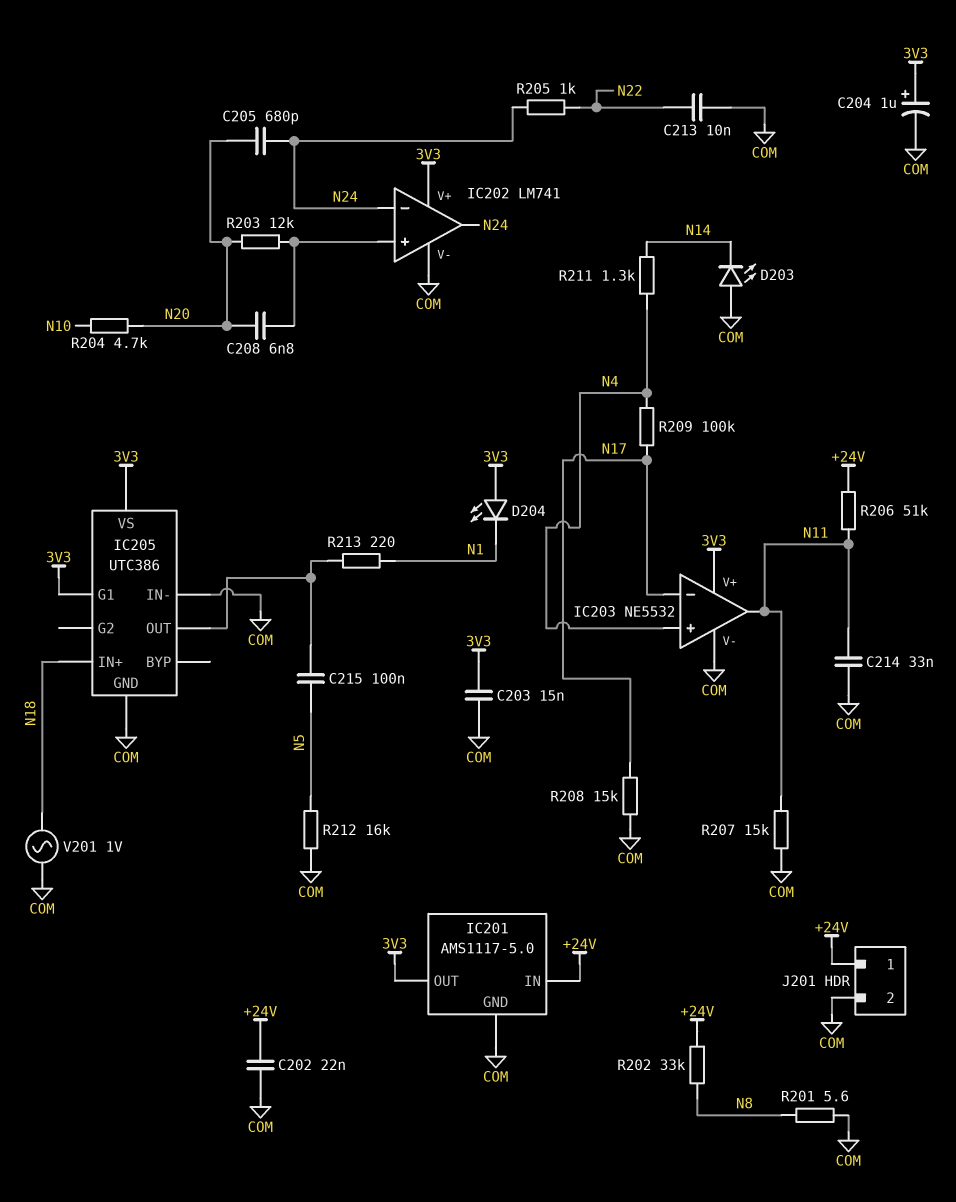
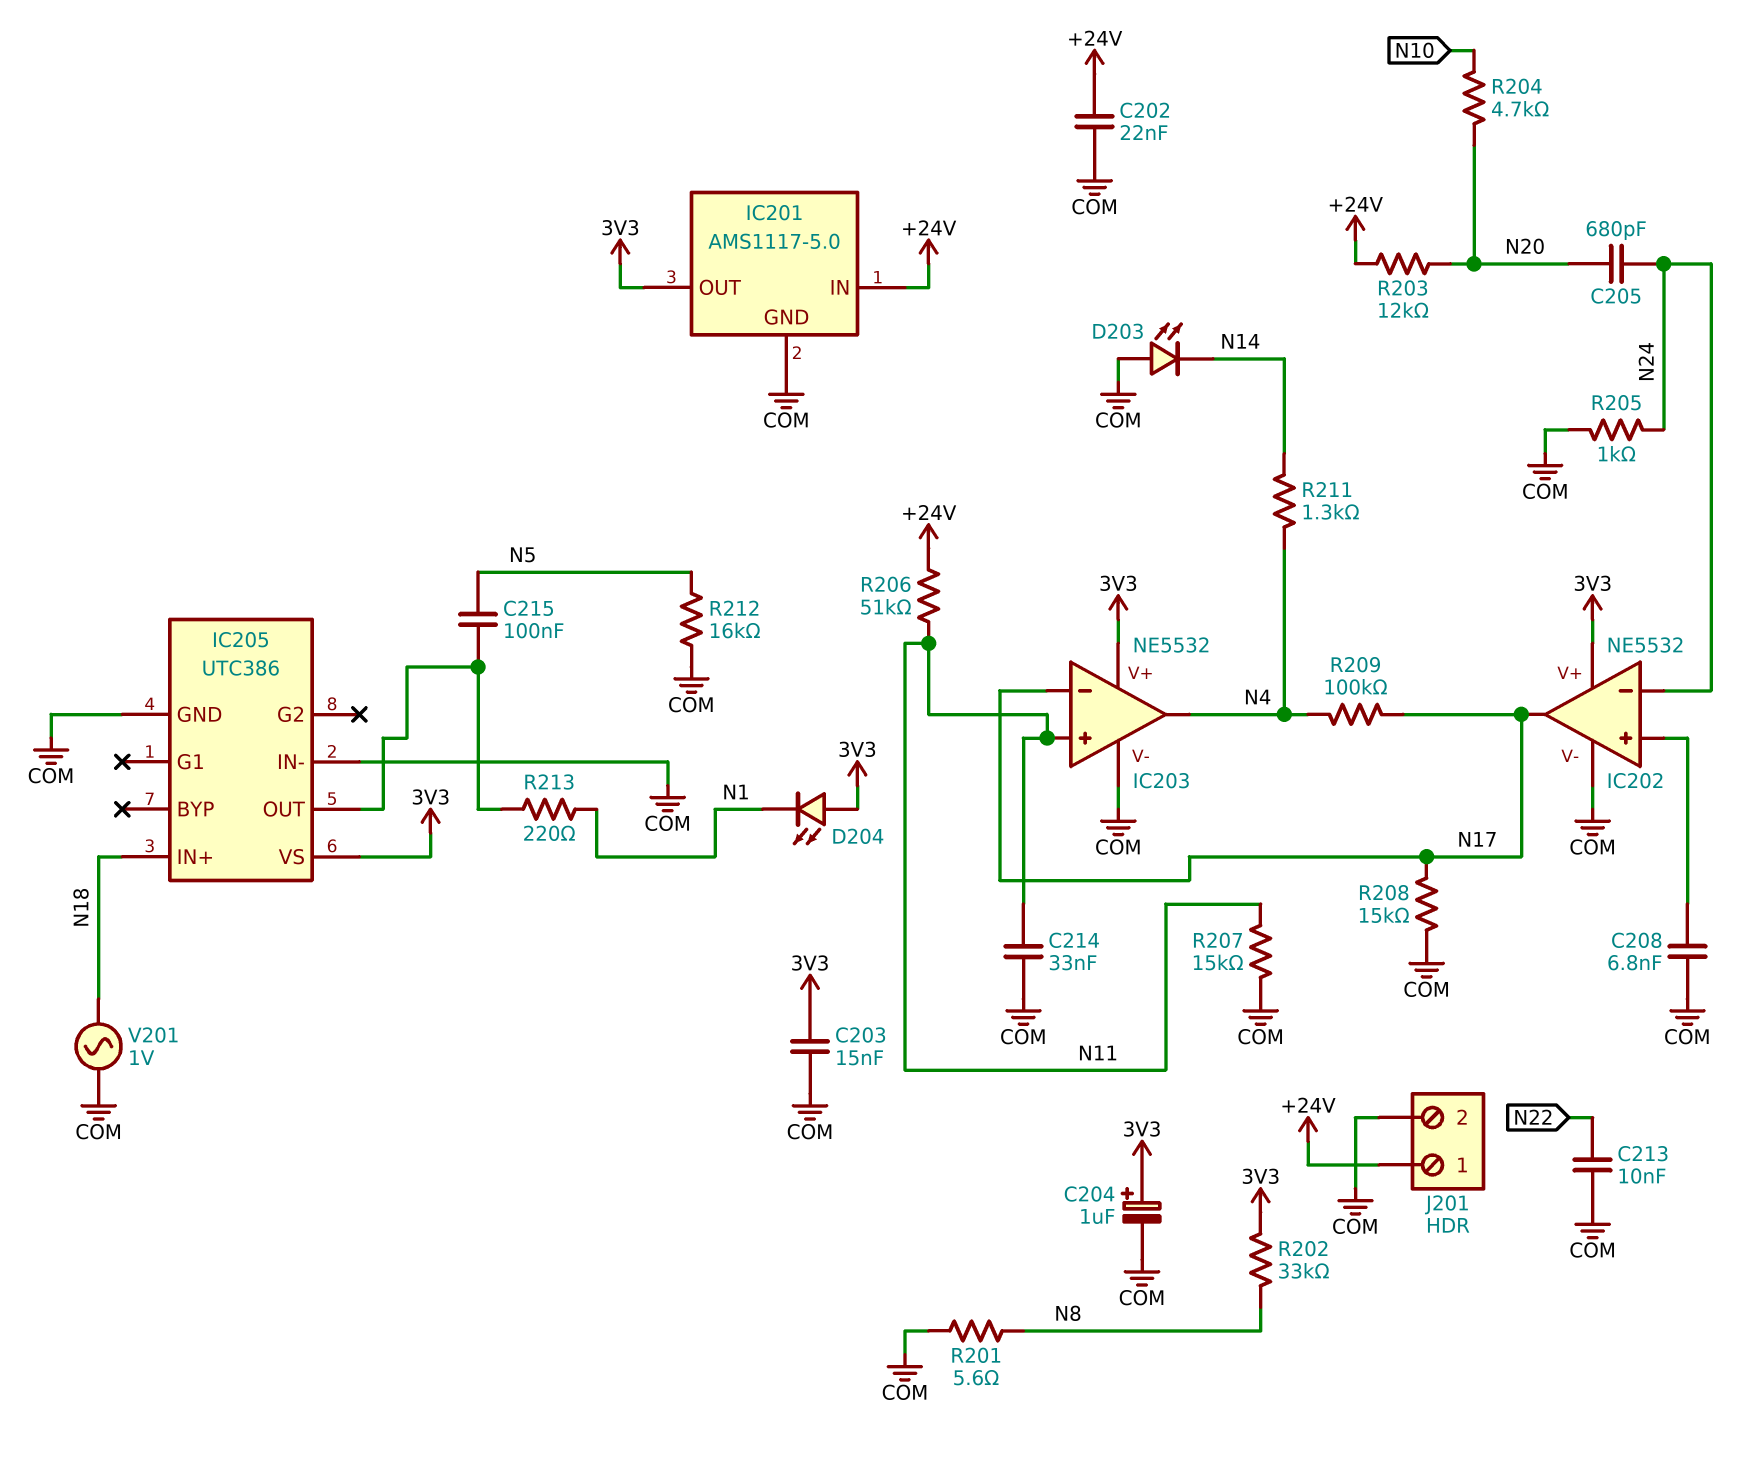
C208: 6.8nF (IC202/in+, N20) -> 6.8nF (COM, IC202/in+)
IC202: LM741 -> NE5532
IC202 pin out: N24 -> N17
IC203 pin in+: N4 -> N11
IC203 pin out: N11 -> N4
IC205 pin G1: 3V3 -> none
R202: 33k (+24V, N8) -> 33k (3V3, N8)
R203: 12k (IC202/in+, N20) -> 12k (+24V, N20)
R205: 1k (N22, N24) -> 1k (COM, N24)

